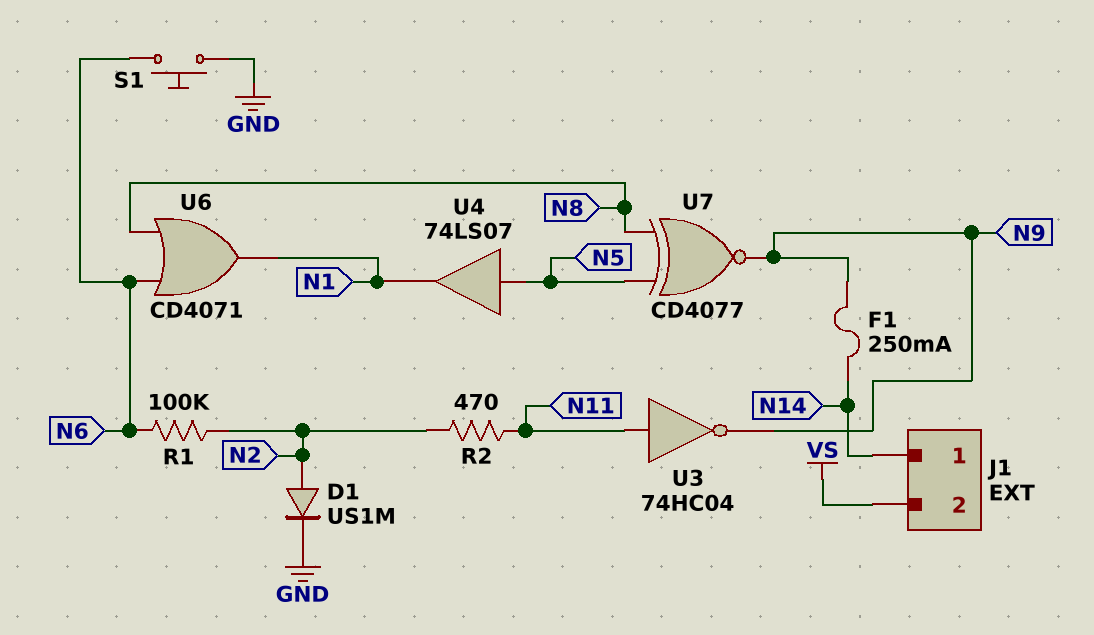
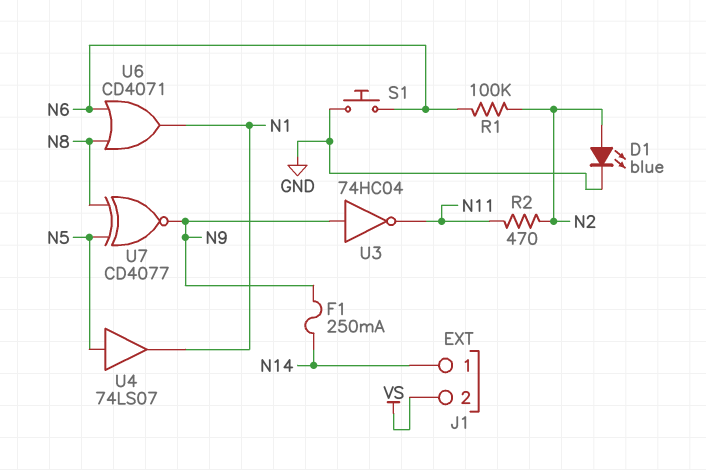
D1: diode US1M (A N2, K GND) -> LED blue (A N2, K GND)
U3: NOT 74HC04 (in N11, out N9) -> NOT 74HC04 (in N9, out N11)

